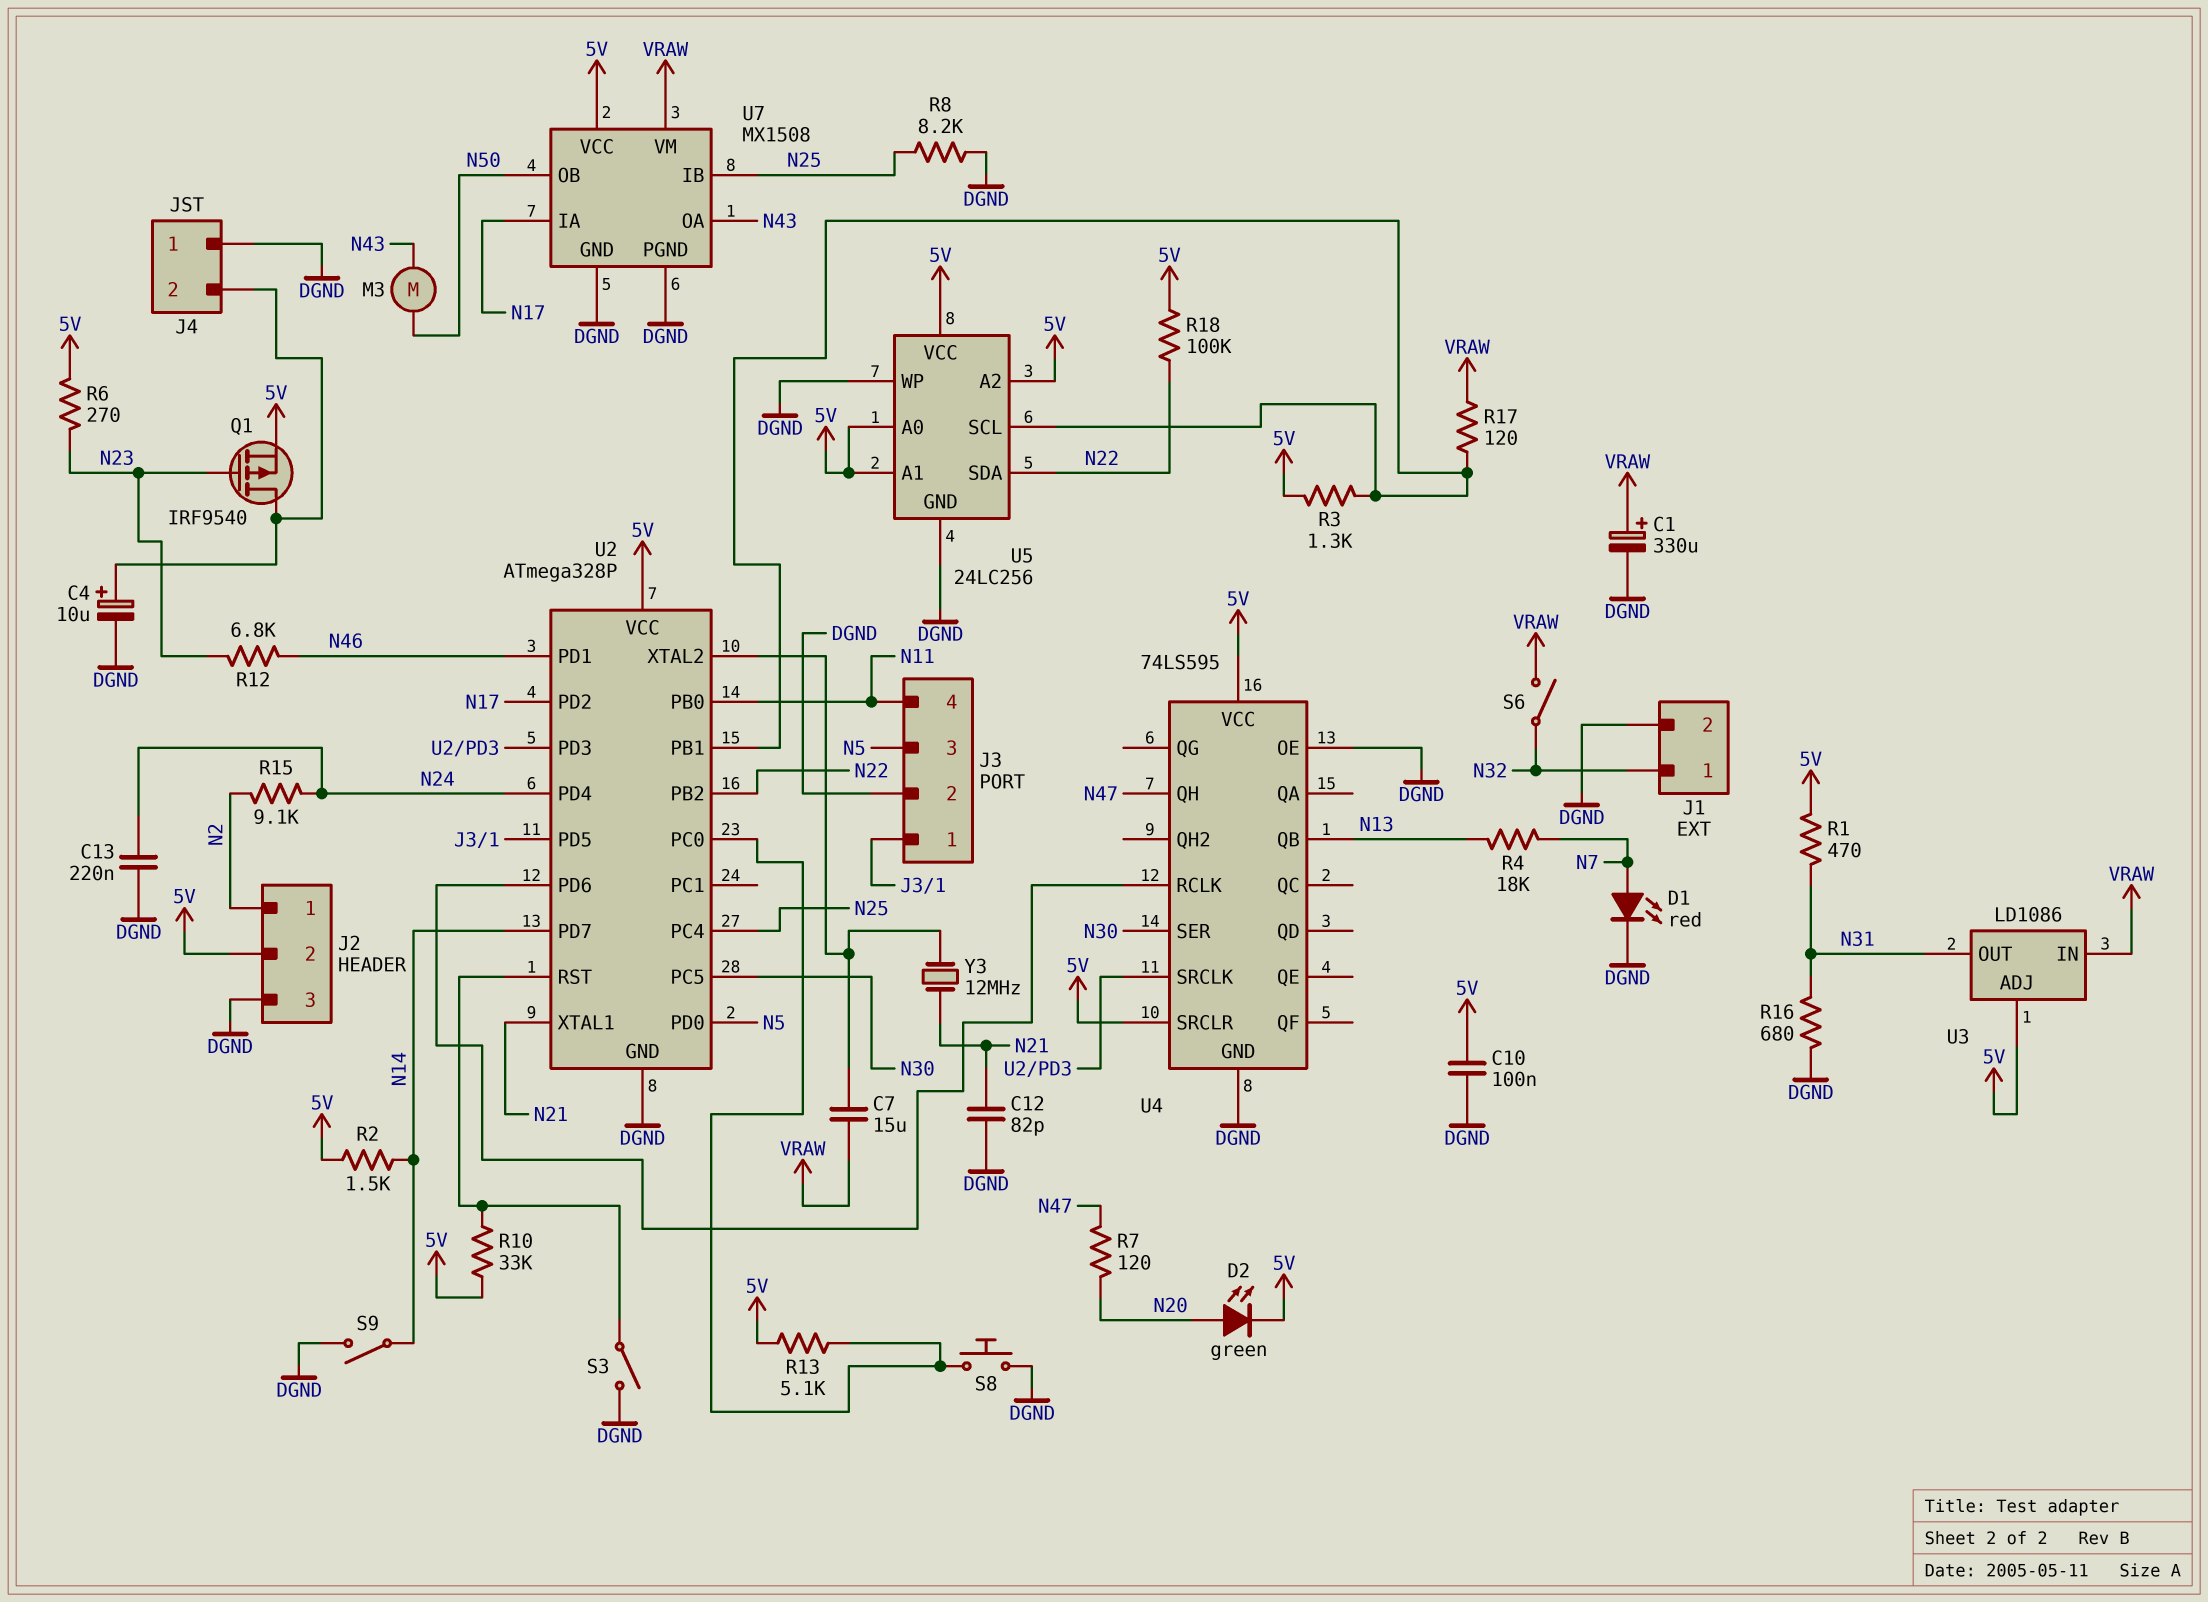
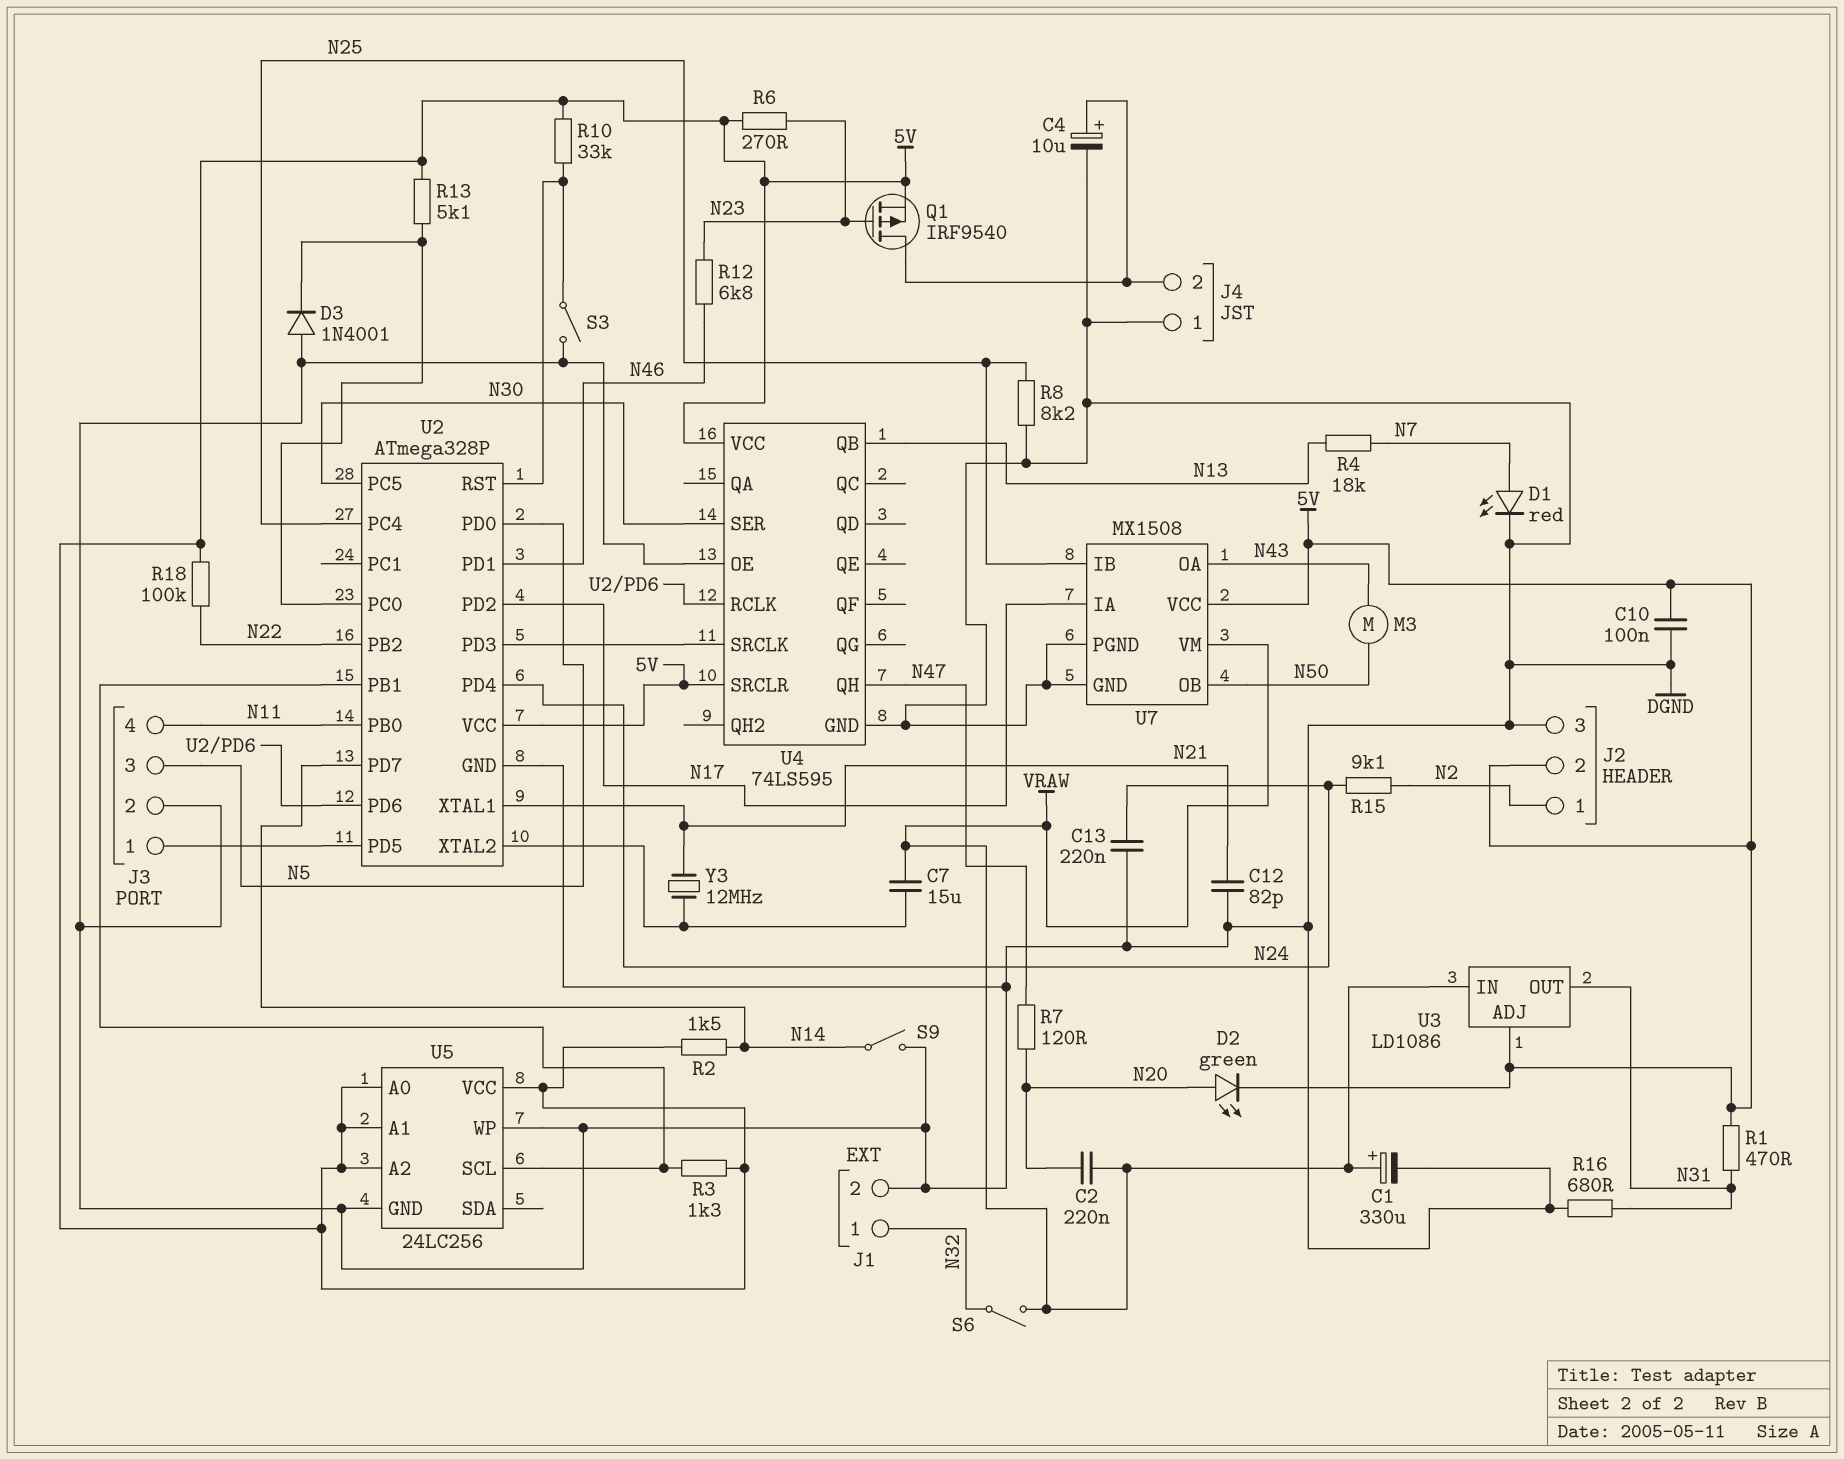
C2: none -> 220nF (N20, VRAW)
D3: none -> diode 1N4001 (A DGND, K U2/PC0)
R17: 120 (U2/PB1, VRAW) -> none
S8: button (DGND, U2/PC0) -> none
U5 pin SDA: N22 -> none

